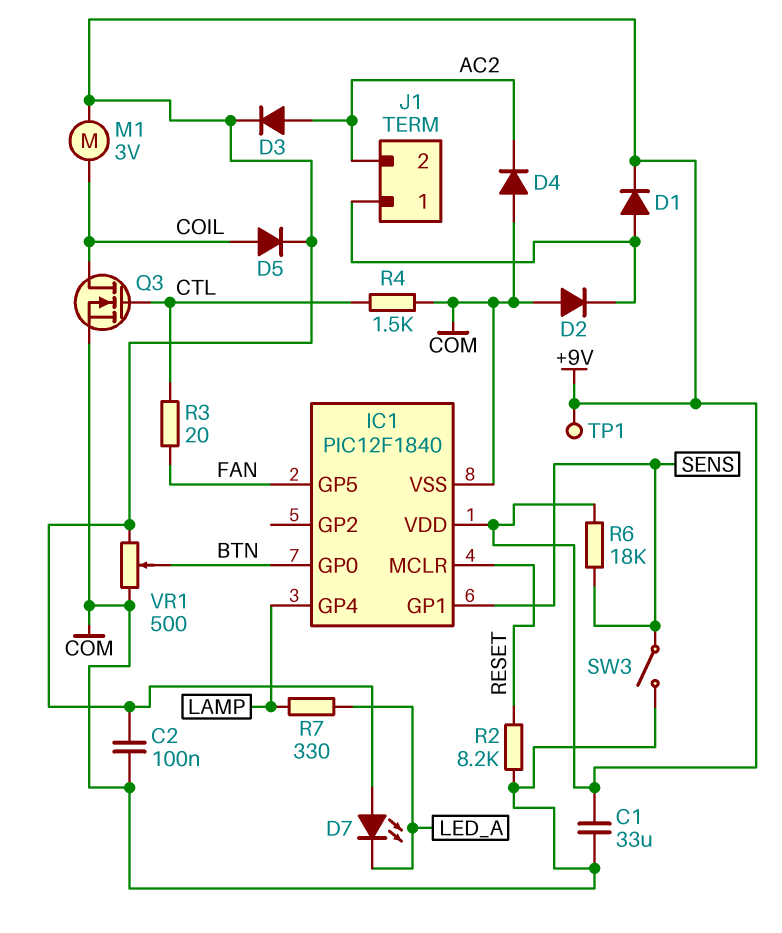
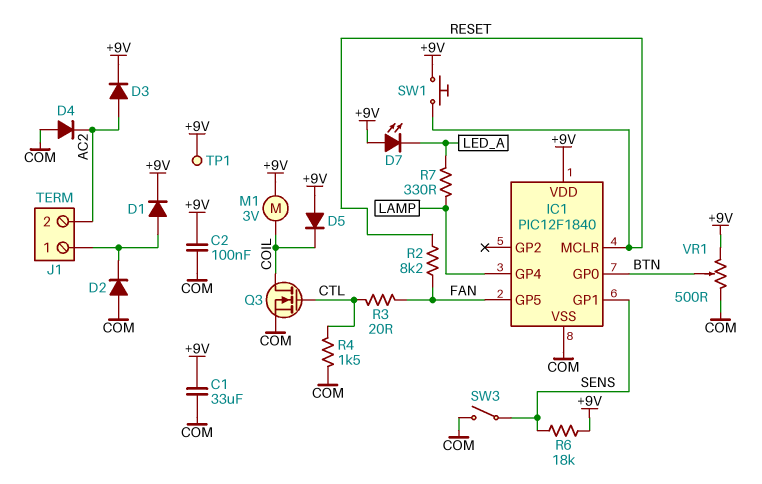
D5: diode (A COIL, K +9V) -> diode (A +9V, K COIL)
R2: 8.2k (COM, RESET) -> 8.2k (FAN, RESET)
SW1: none -> button (+9V, RESET)

